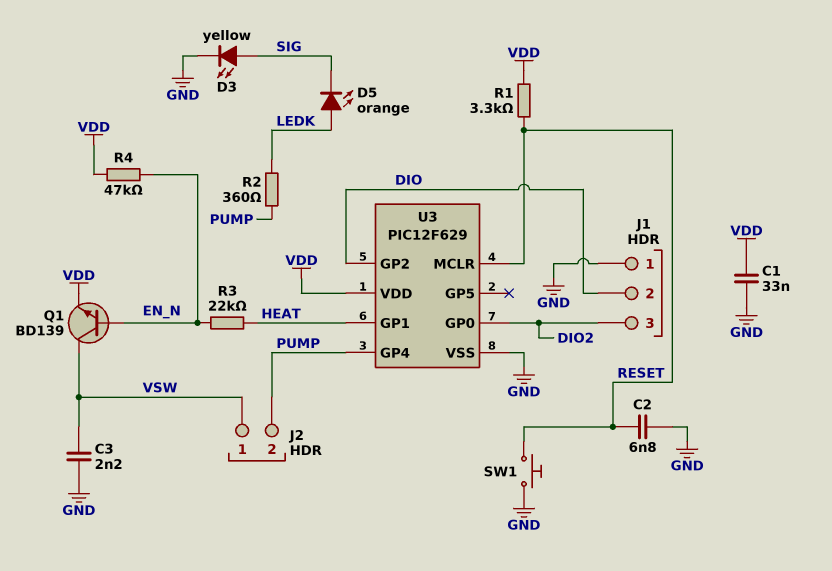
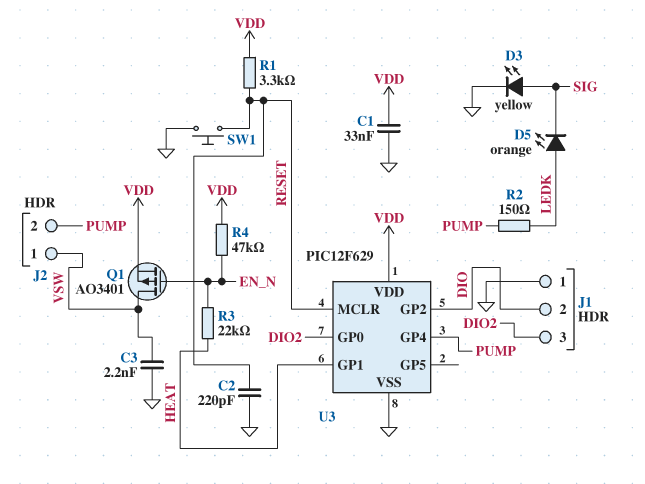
C2: 6.8nF (GND, RESET) -> 220pF (GND, RESET)
Q1: NPN BD139 (B EN_N, C VSW, E VDD) -> PMOS AO3401 (G EN_N, D VSW, S VDD)
R2: 360 (LEDK, PUMP) -> 150 (LEDK, PUMP)

